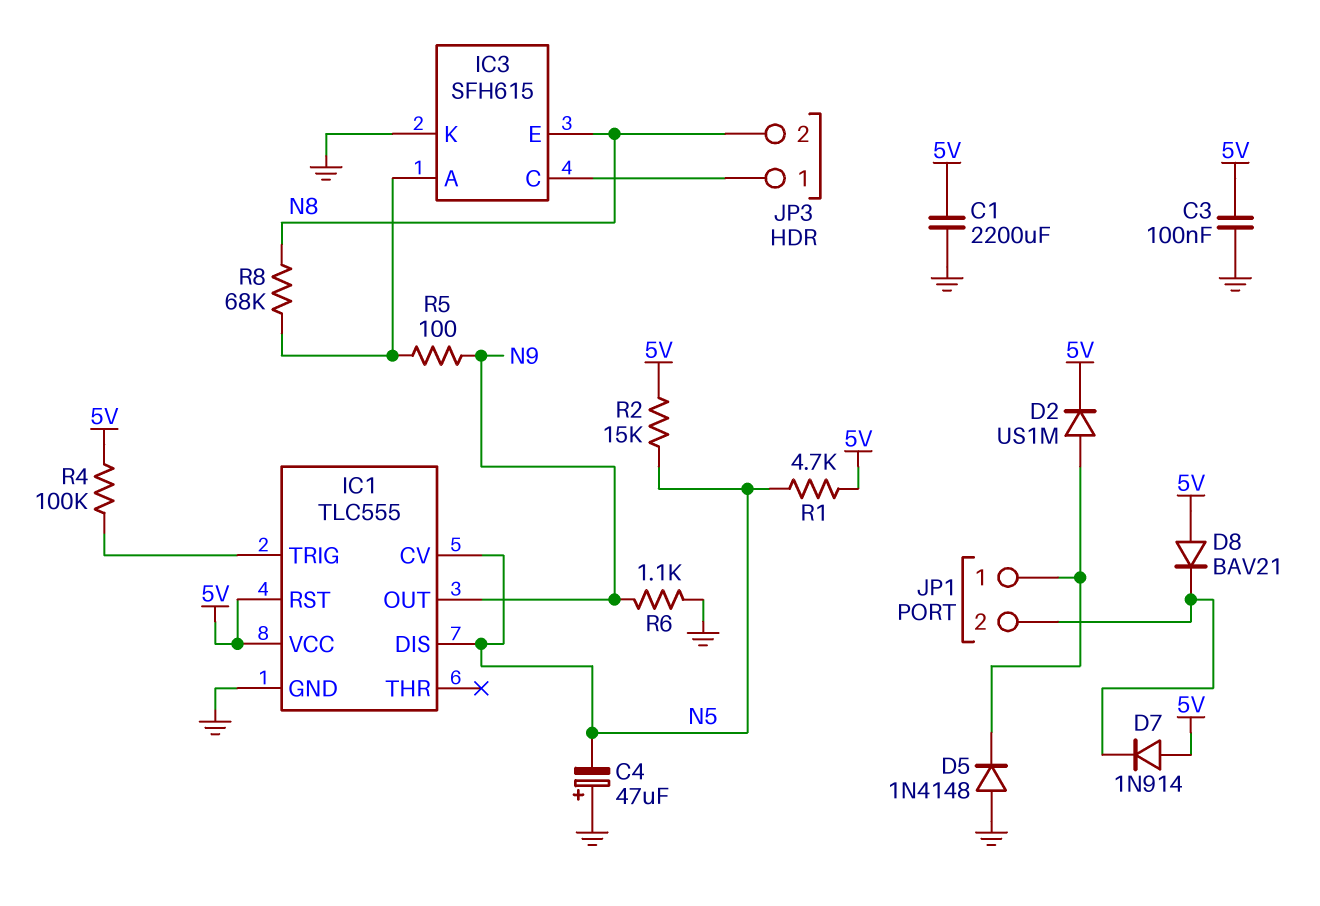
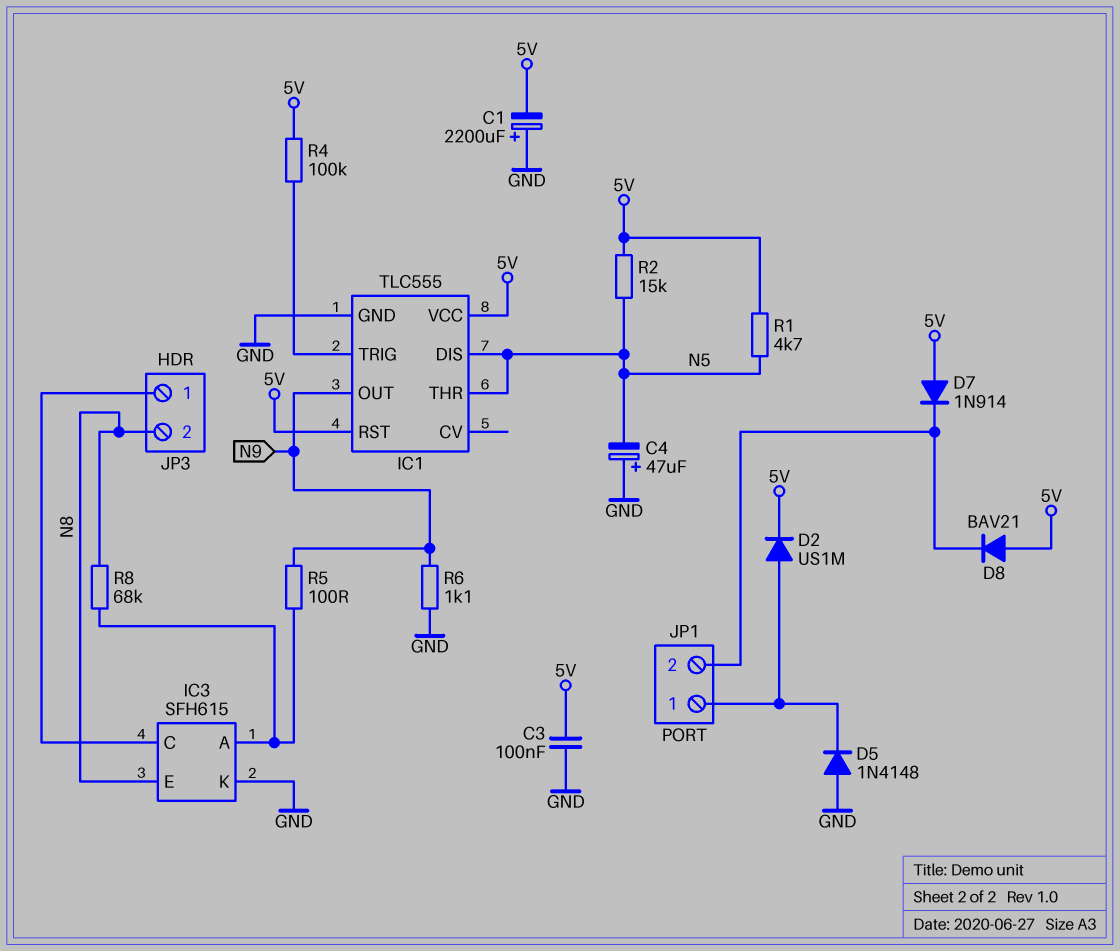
C1: 2200uF (5V, GND) -> 2200uF (plus GND, minus 5V)
IC1 pin CV: N5 -> none
IC1 pin THR: none -> N5

